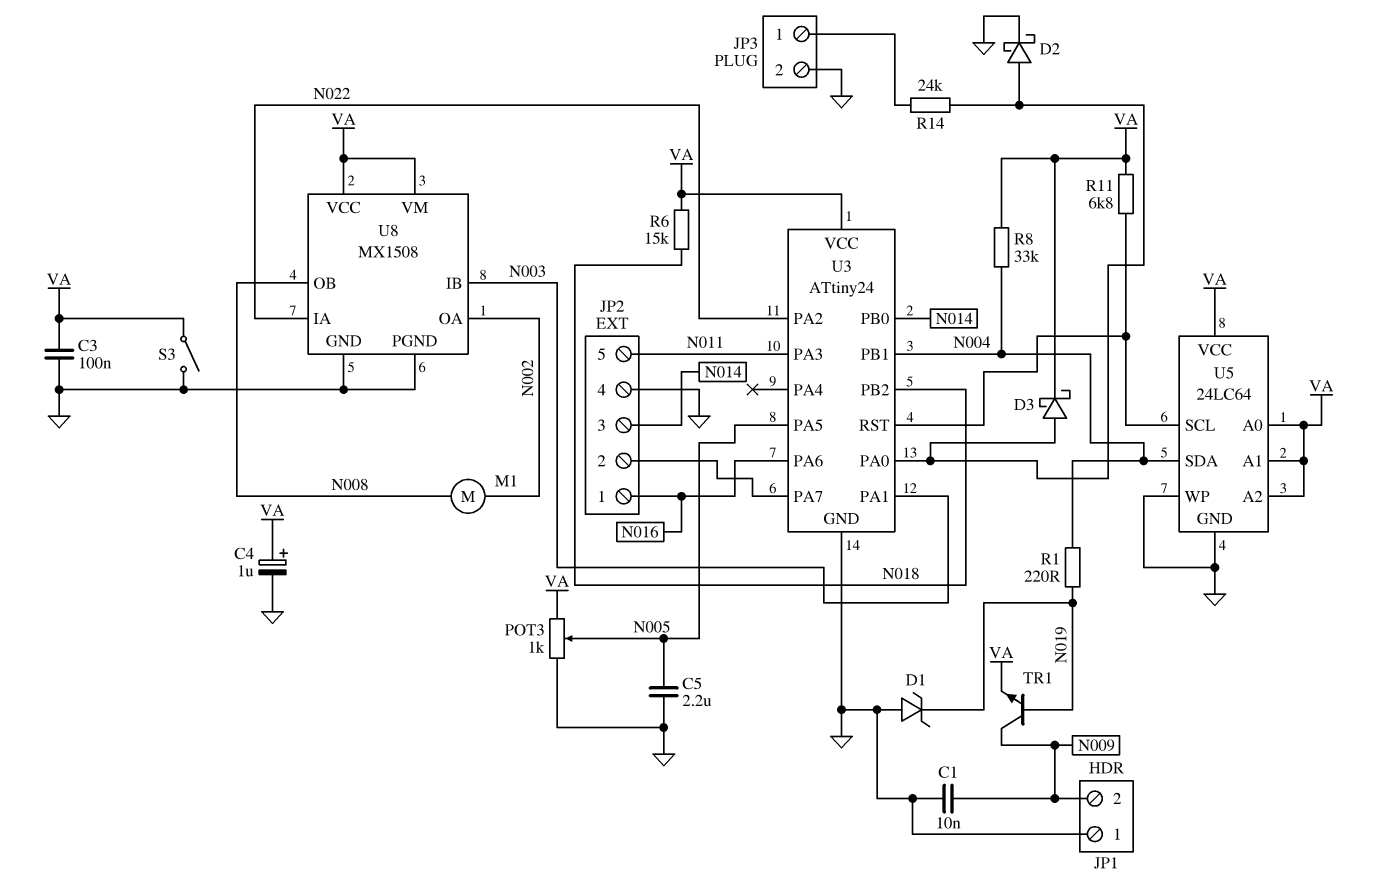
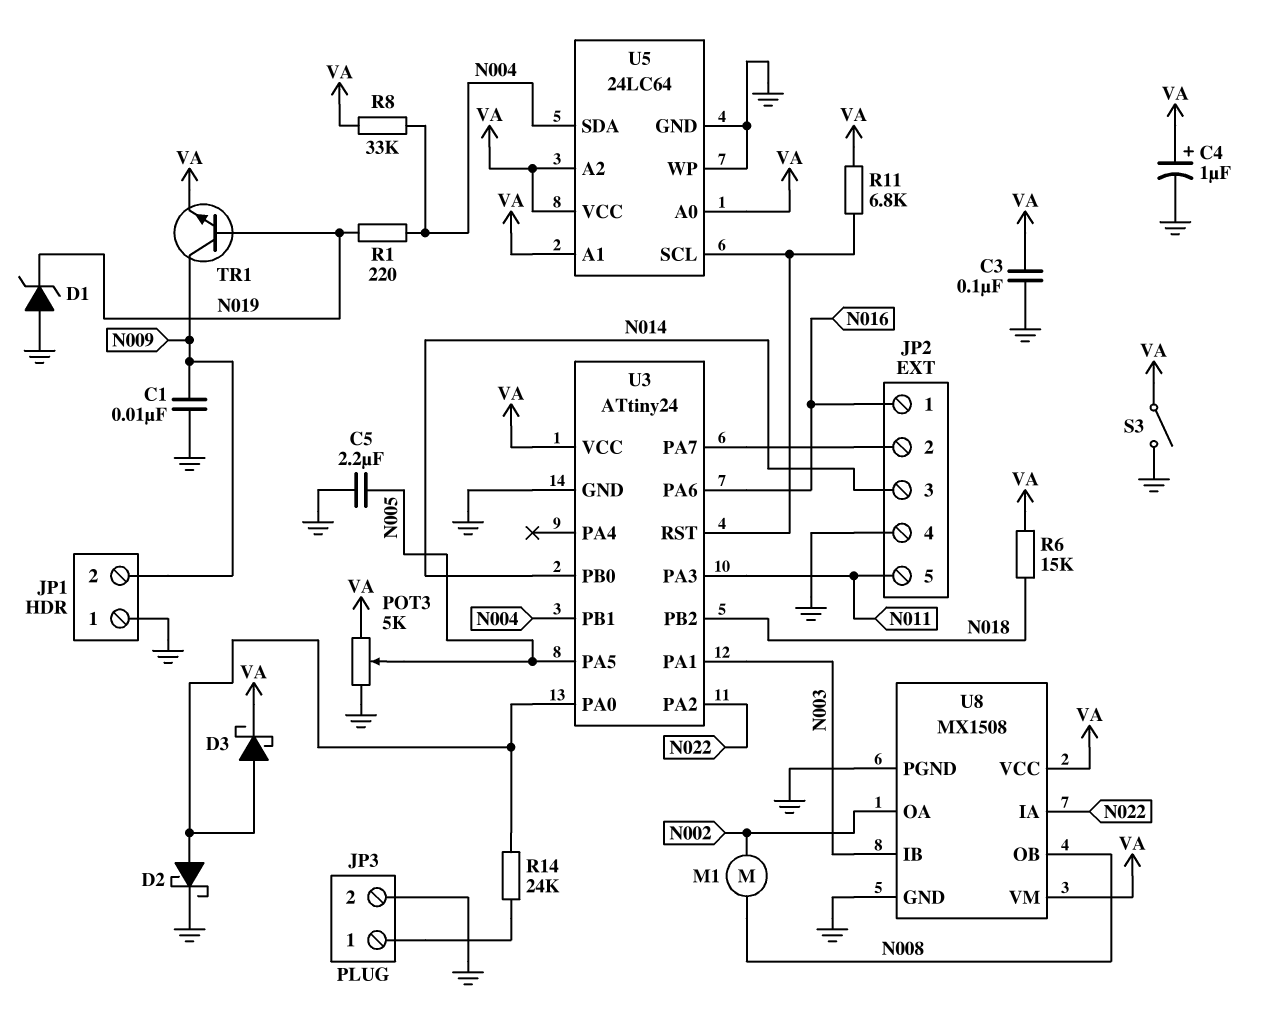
POT3: 1k (GND, VA, wiper N005) -> 5k (GND, VA, wiper N005)

